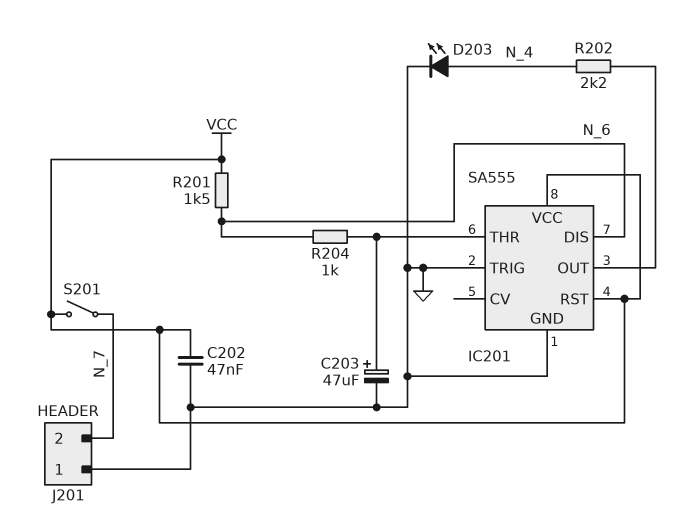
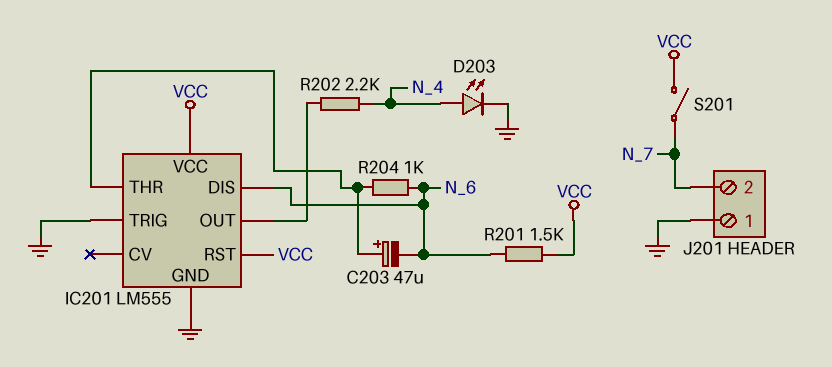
C202: 47nF (GND, VCC) -> none
C203: 47uF (plus IC201/THR, minus GND) -> 47uF (plus IC201/THR, minus N_6)
IC201: SA555 -> LM555

